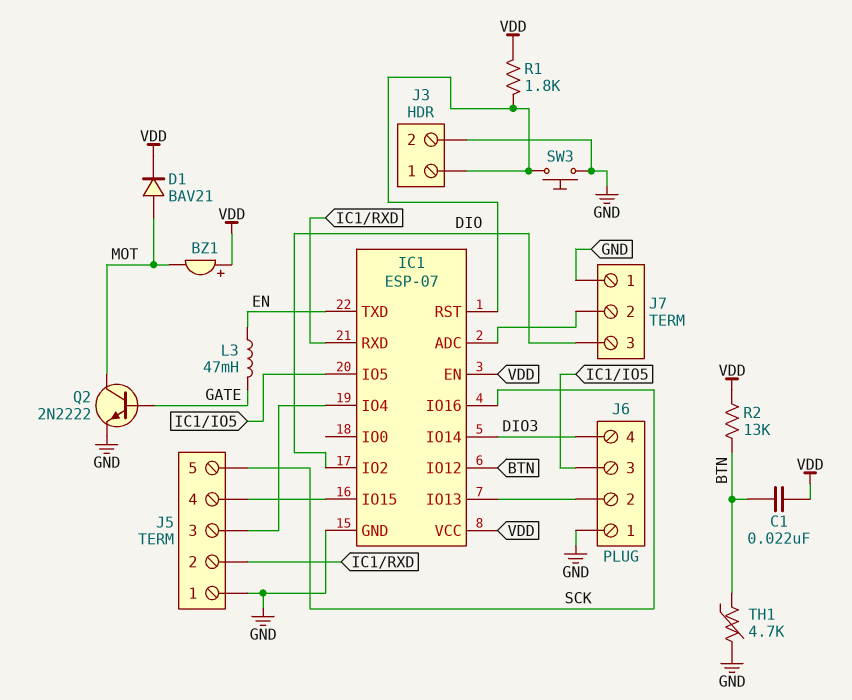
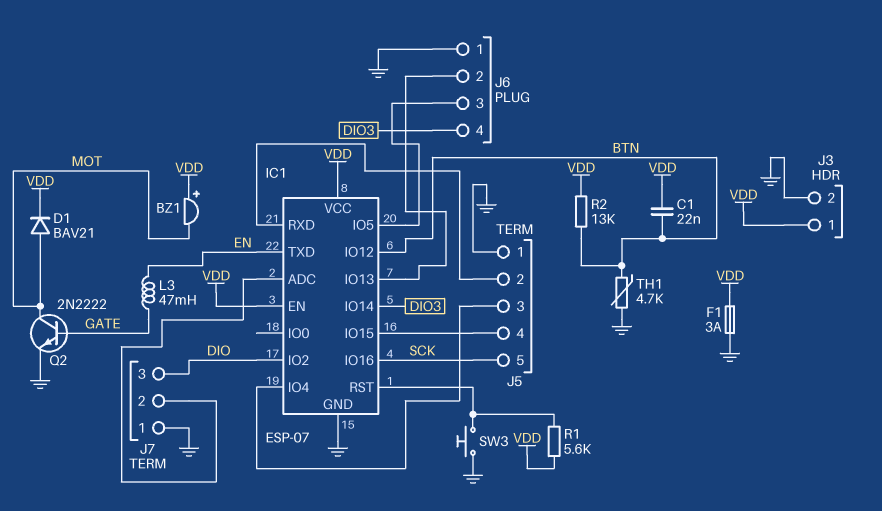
F1: none -> 3A (GND, VDD)
J3 pin 1: IC1/RST -> VDD
R1: 1.8k (IC1/RST, VDD) -> 5.6k (IC1/RST, VDD)

